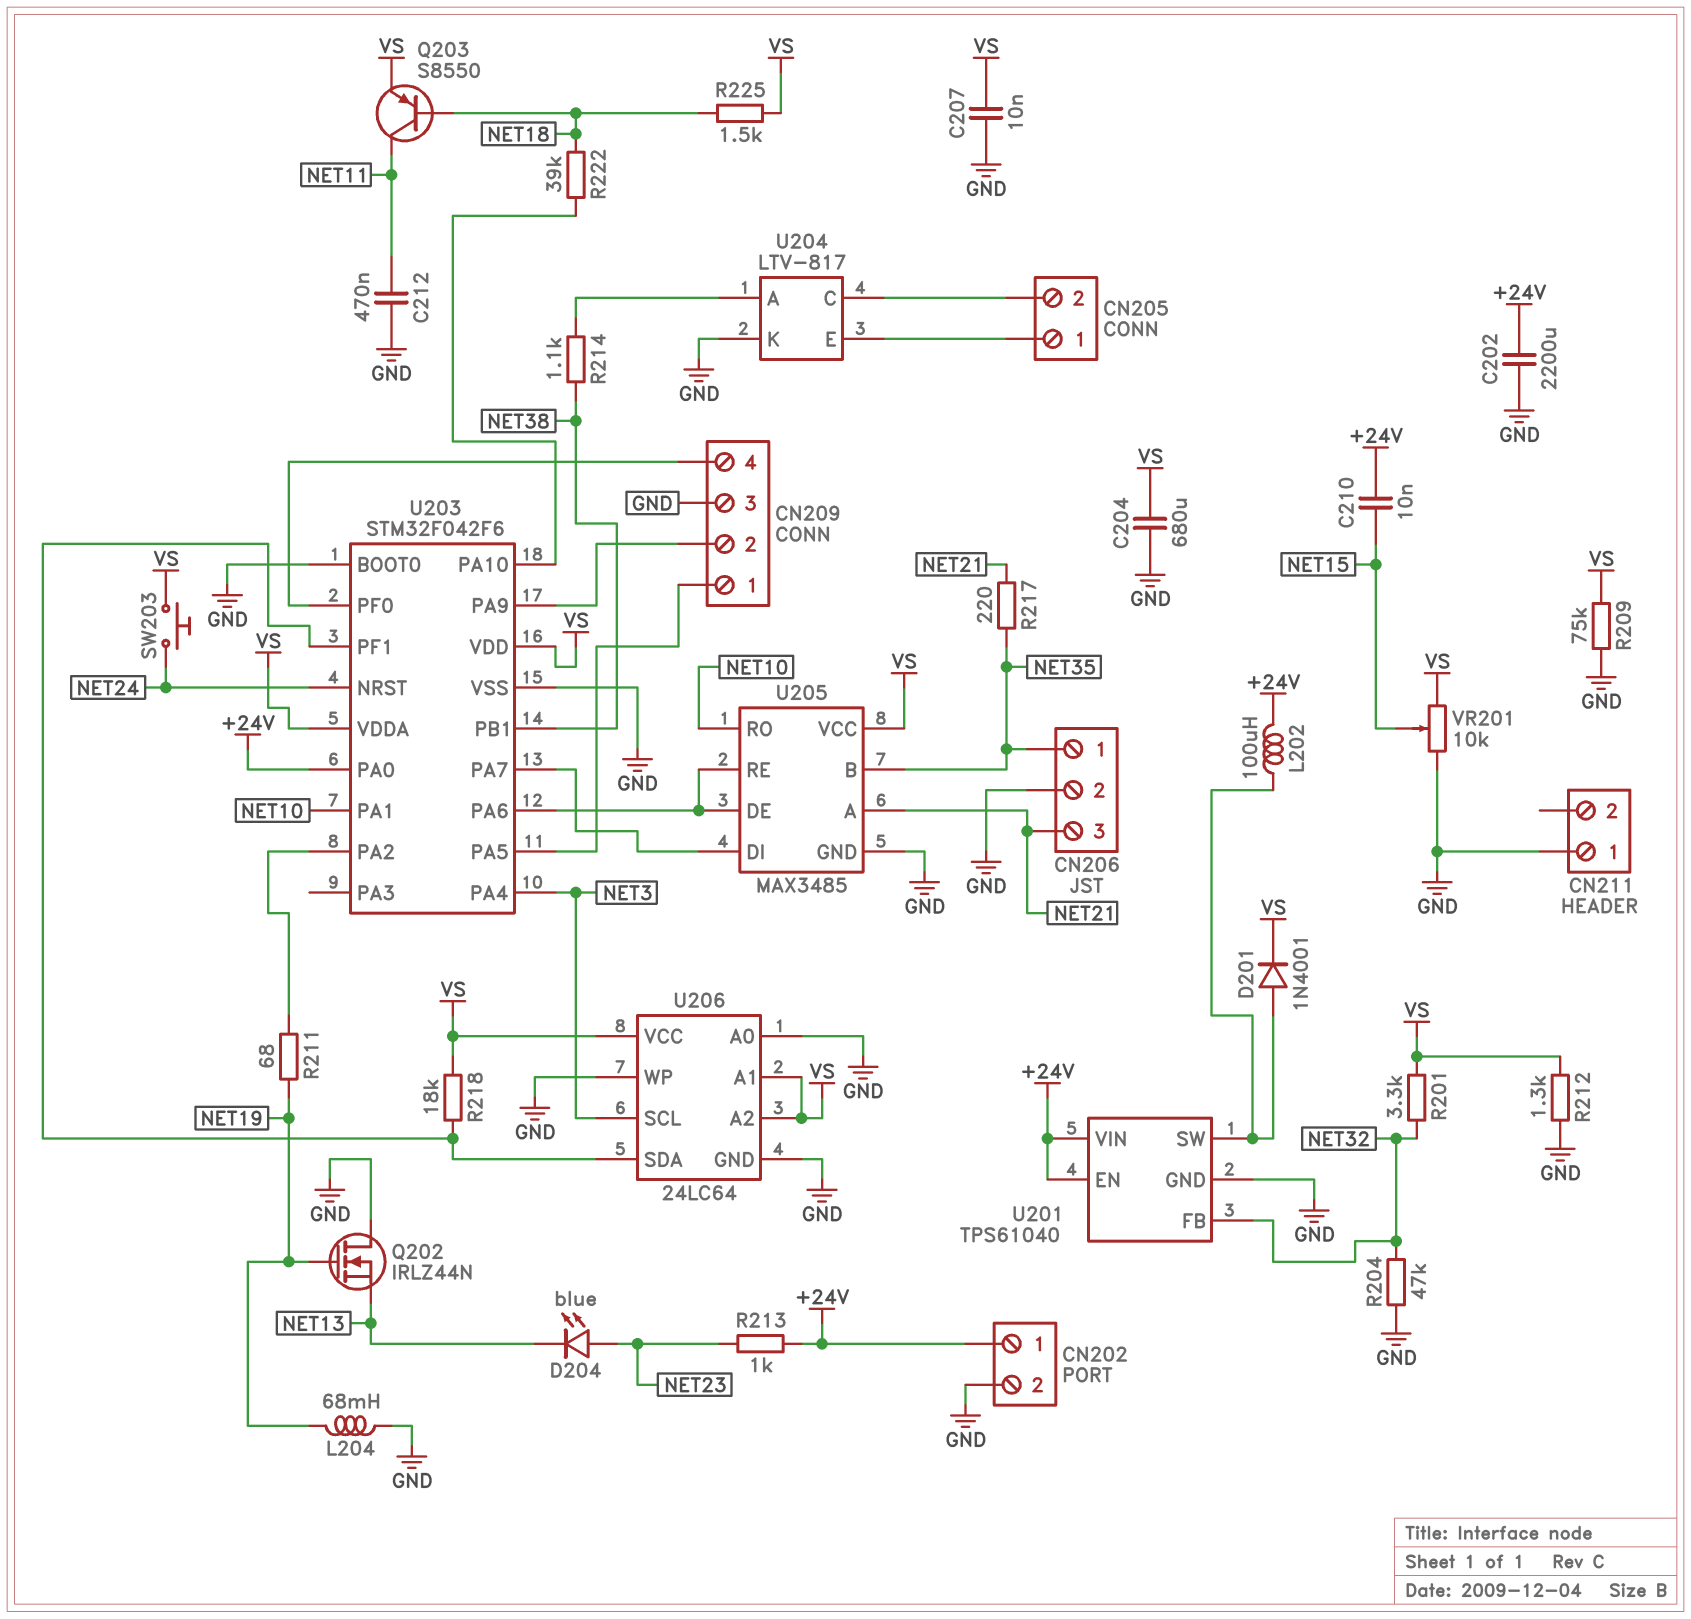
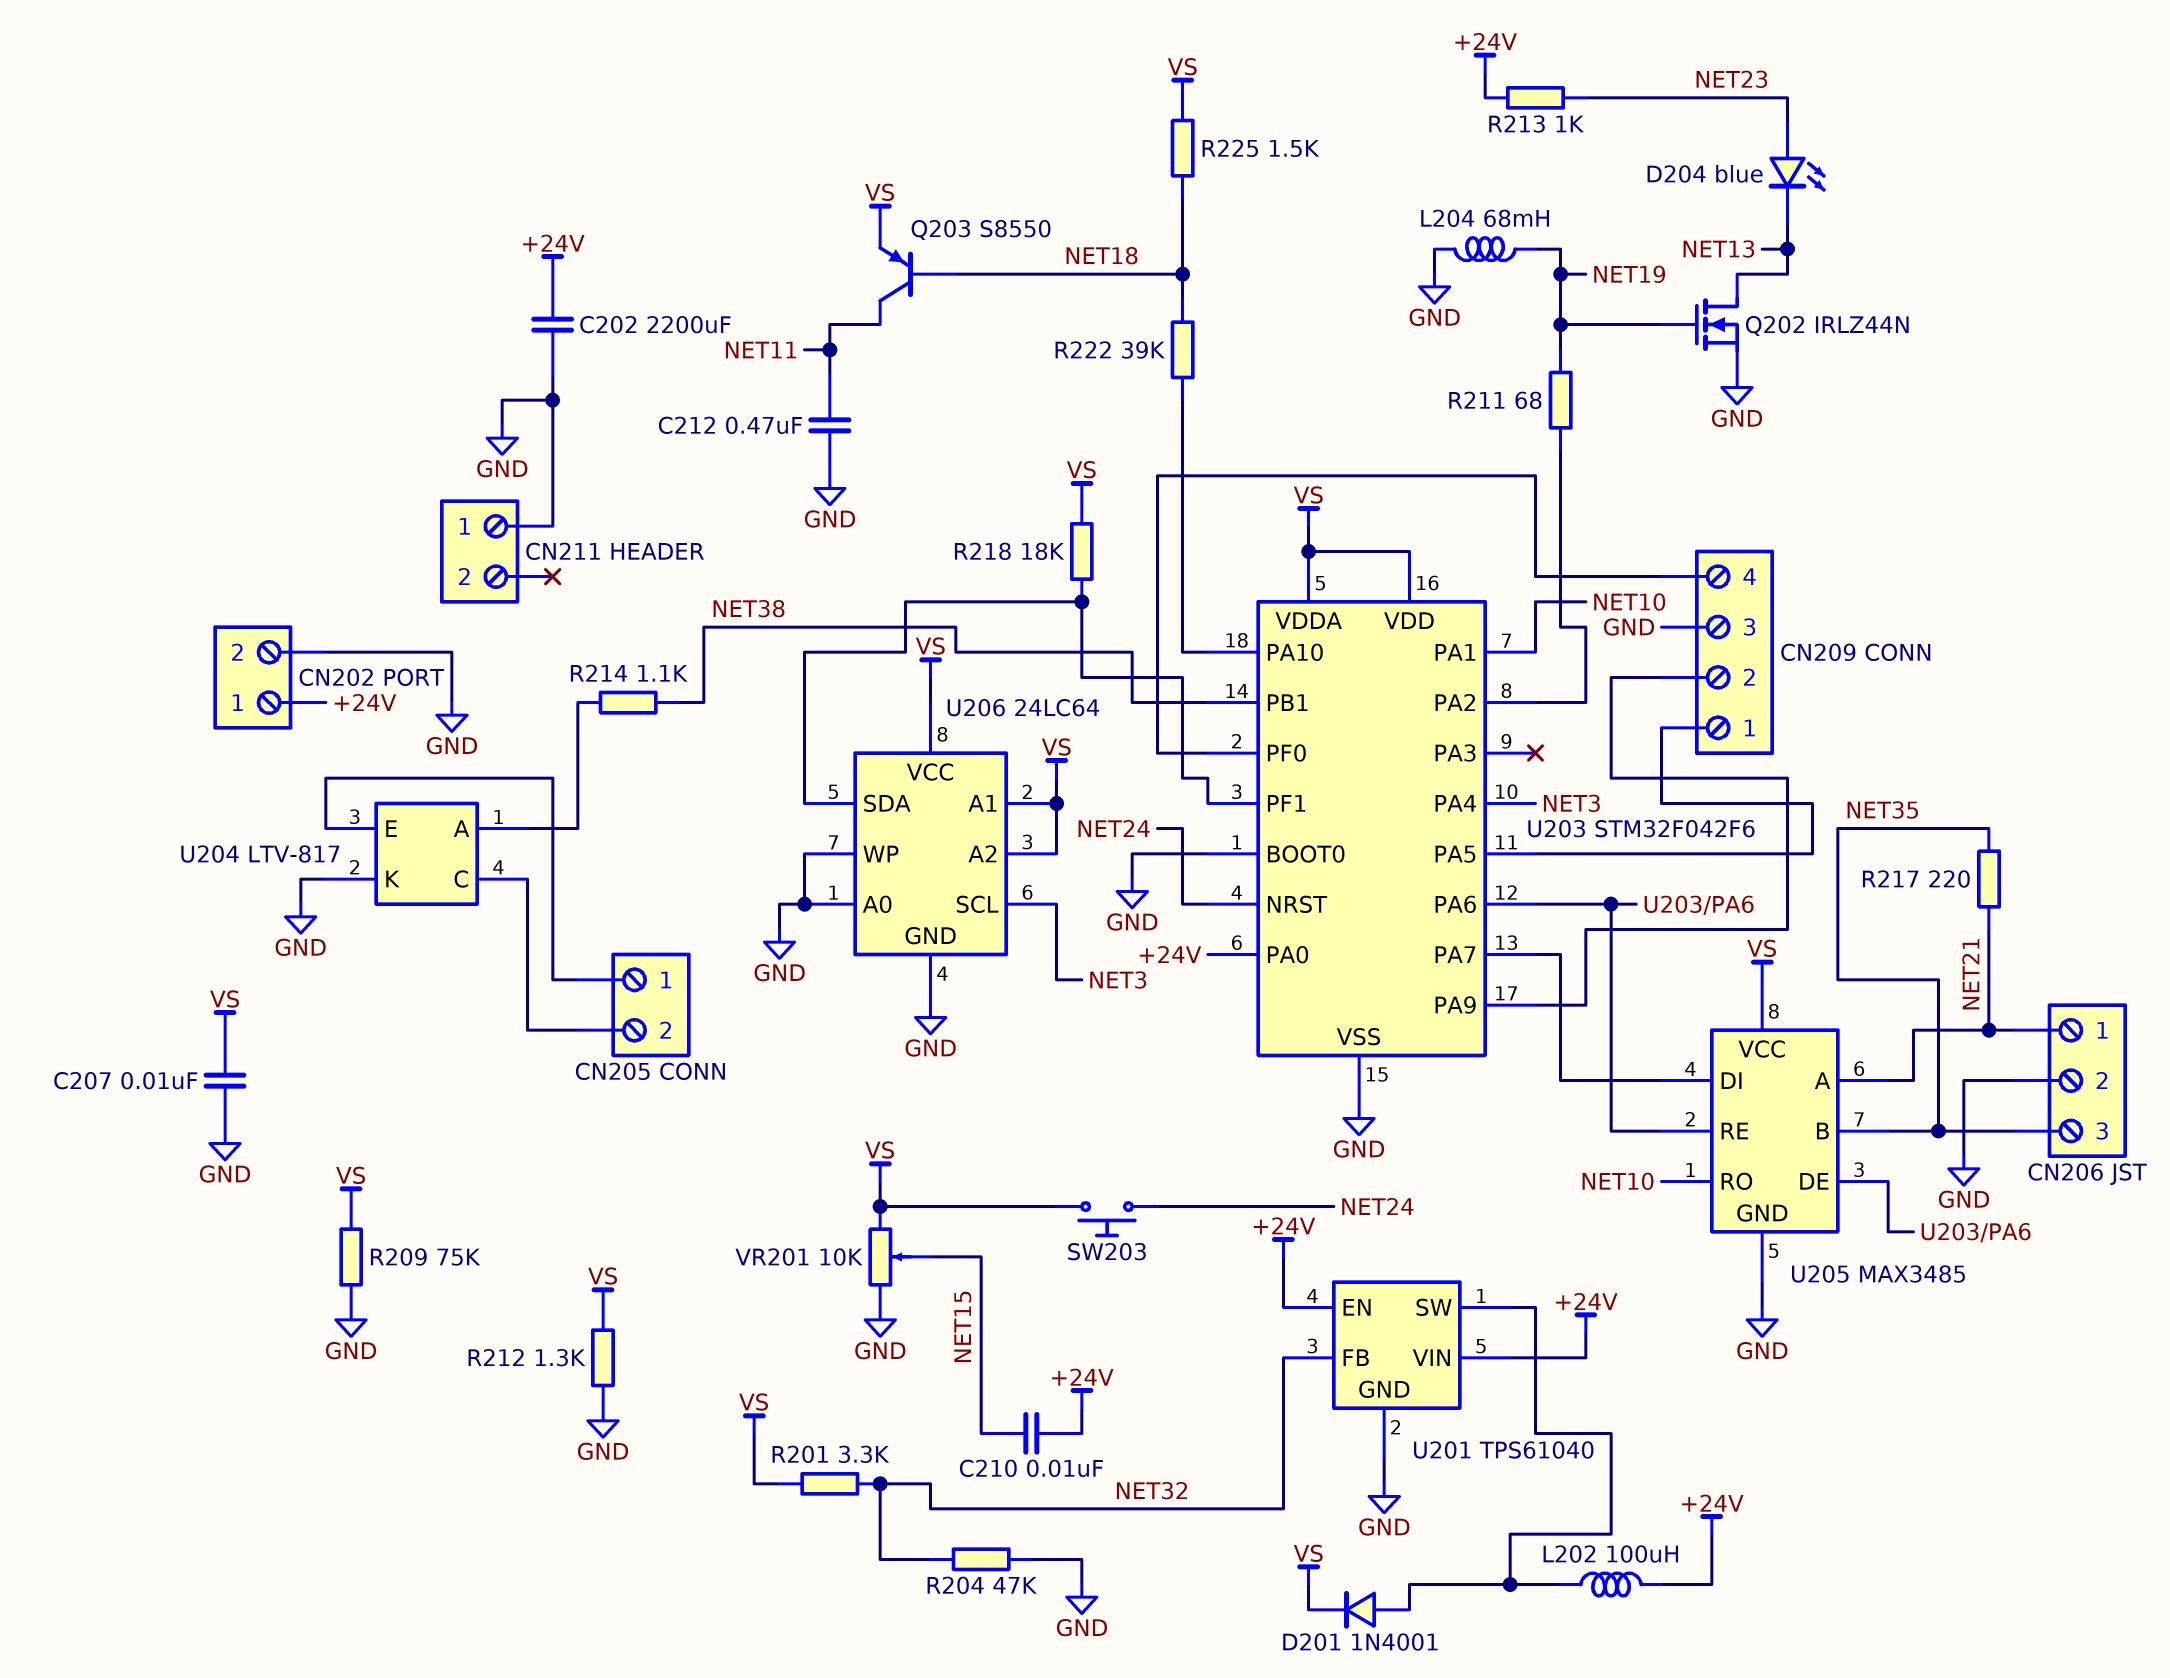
C204: 680uF (GND, VS) -> none
CN206 pin 1: NET35 -> NET21
CN206 pin 3: NET21 -> NET35
Q202: NMOS IRLZ44N (G NET19, D GND, S NET13) -> NMOS IRLZ44N (G NET19, D NET13, S GND)

